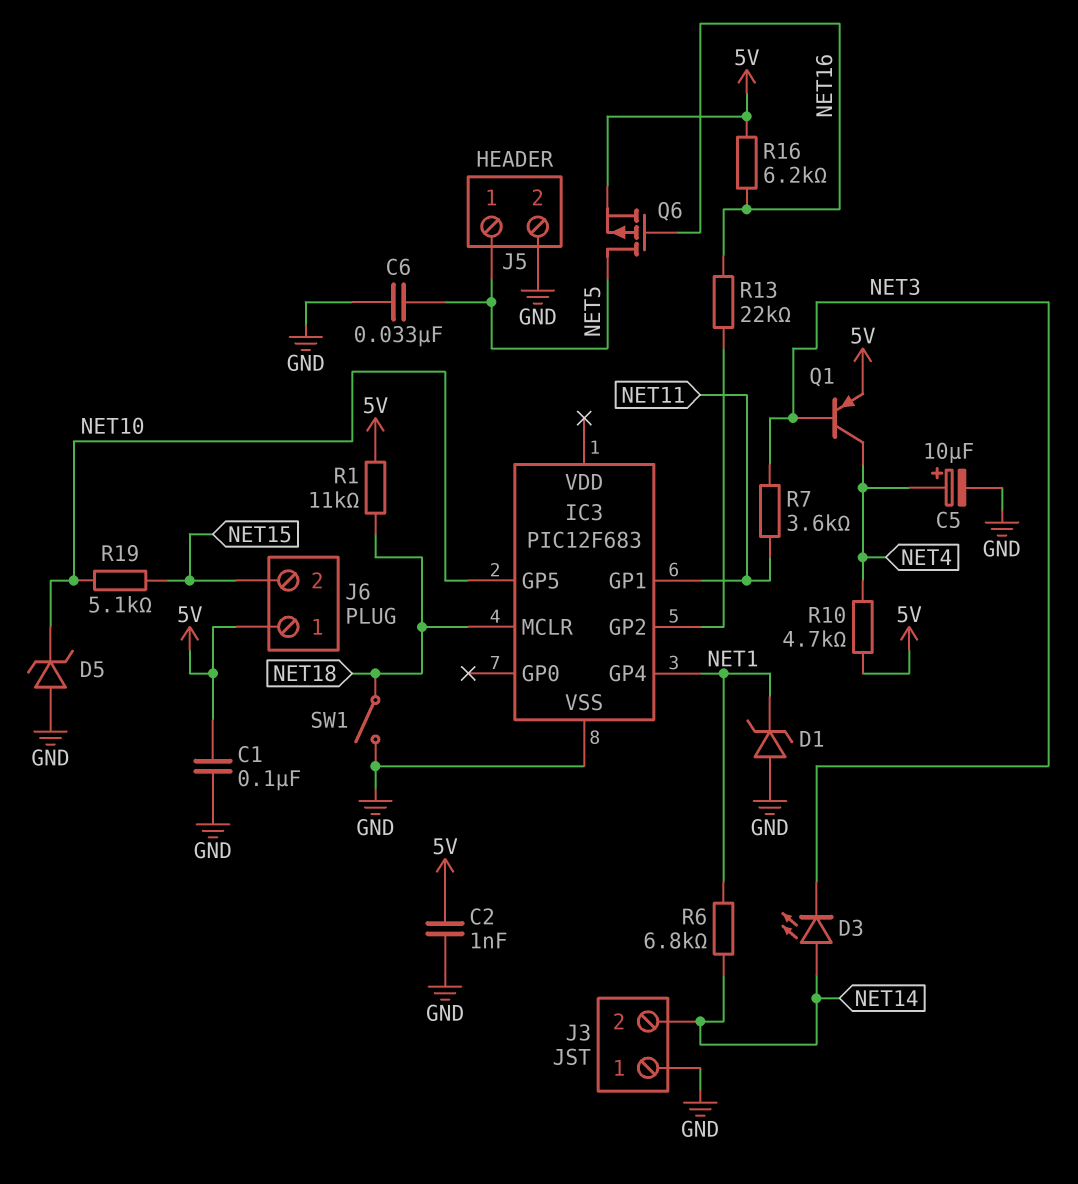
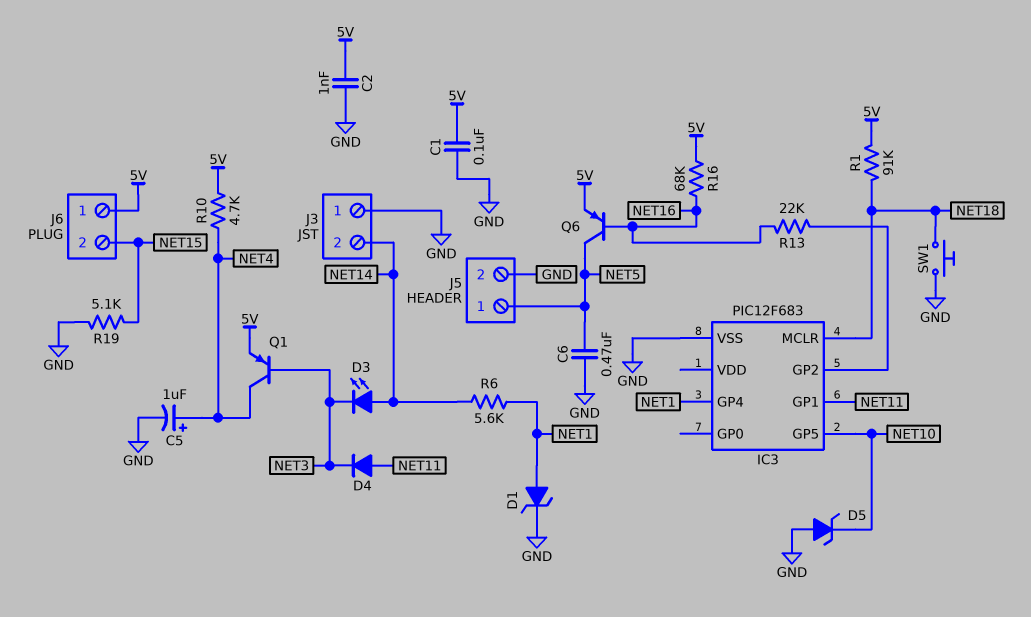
C5: 10uF (plus NET4, minus GND) -> 1uF (plus NET4, minus GND)
C6: 33nF (GND, NET5) -> 470nF (GND, NET5)
D1: zener (A GND, K NET1) -> zener (A NET1, K GND)
D4: none -> diode (A NET11, K NET3)
Q6: PMOS (G NET16, D NET5, S 5V) -> PNP (B NET16, C NET5, E 5V)
R1: 11k (5V, NET18) -> 91k (5V, NET18)
R6: 6.8k (NET1, NET14) -> 5.6k (NET1, NET14)
R7: 3.6k (NET3, NET11) -> none
R16: 6.2k (5V, NET16) -> 68k (5V, NET16)
R19: 5.1k (NET10, NET15) -> 5.1k (GND, NET15)
SW1: switch (GND, NET18) -> button (GND, NET18)

